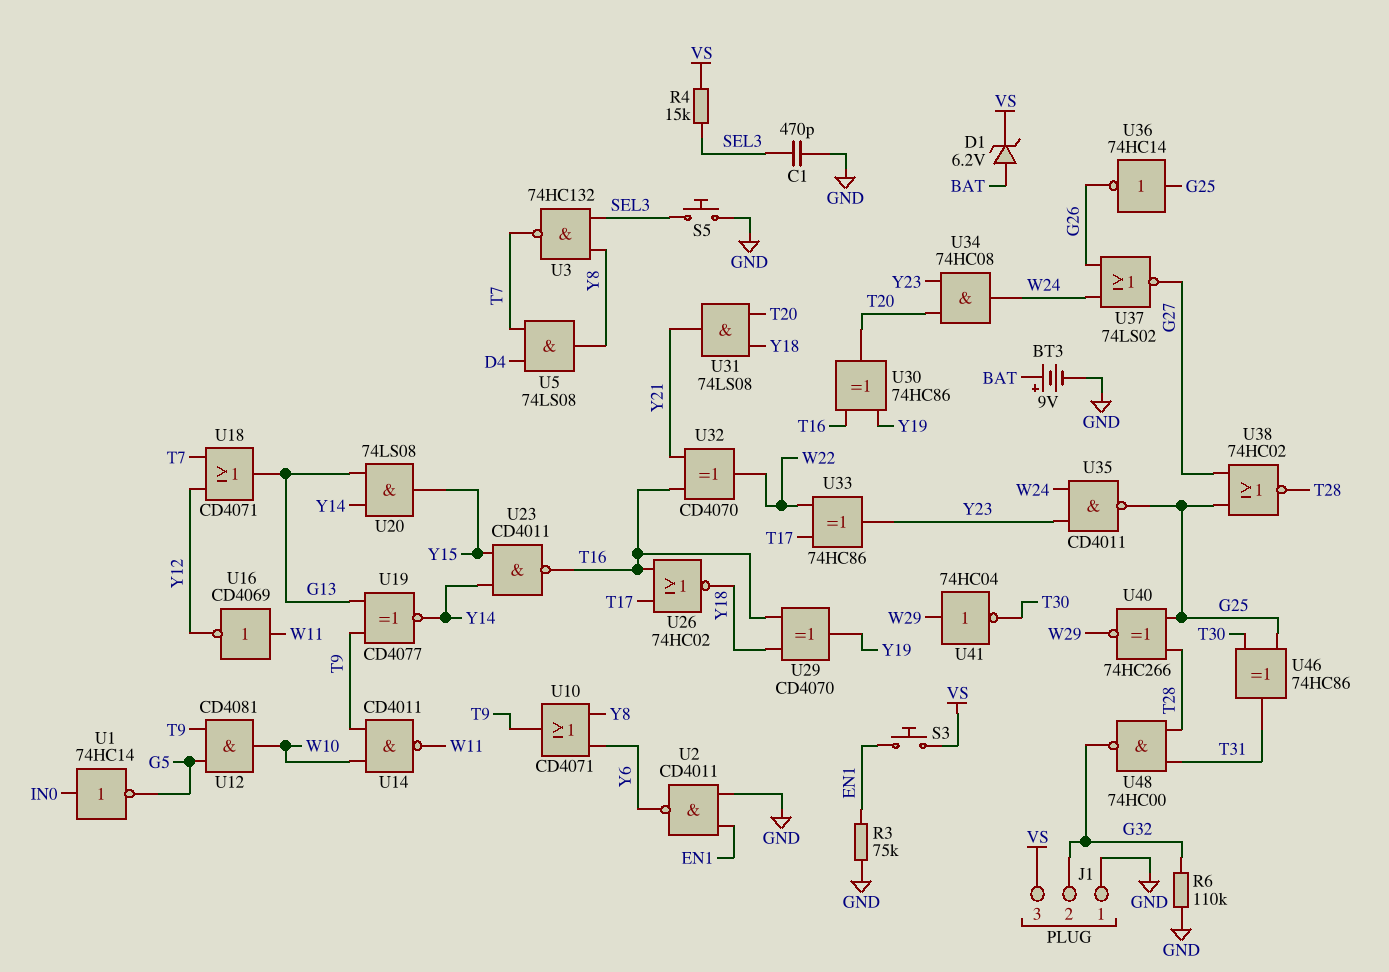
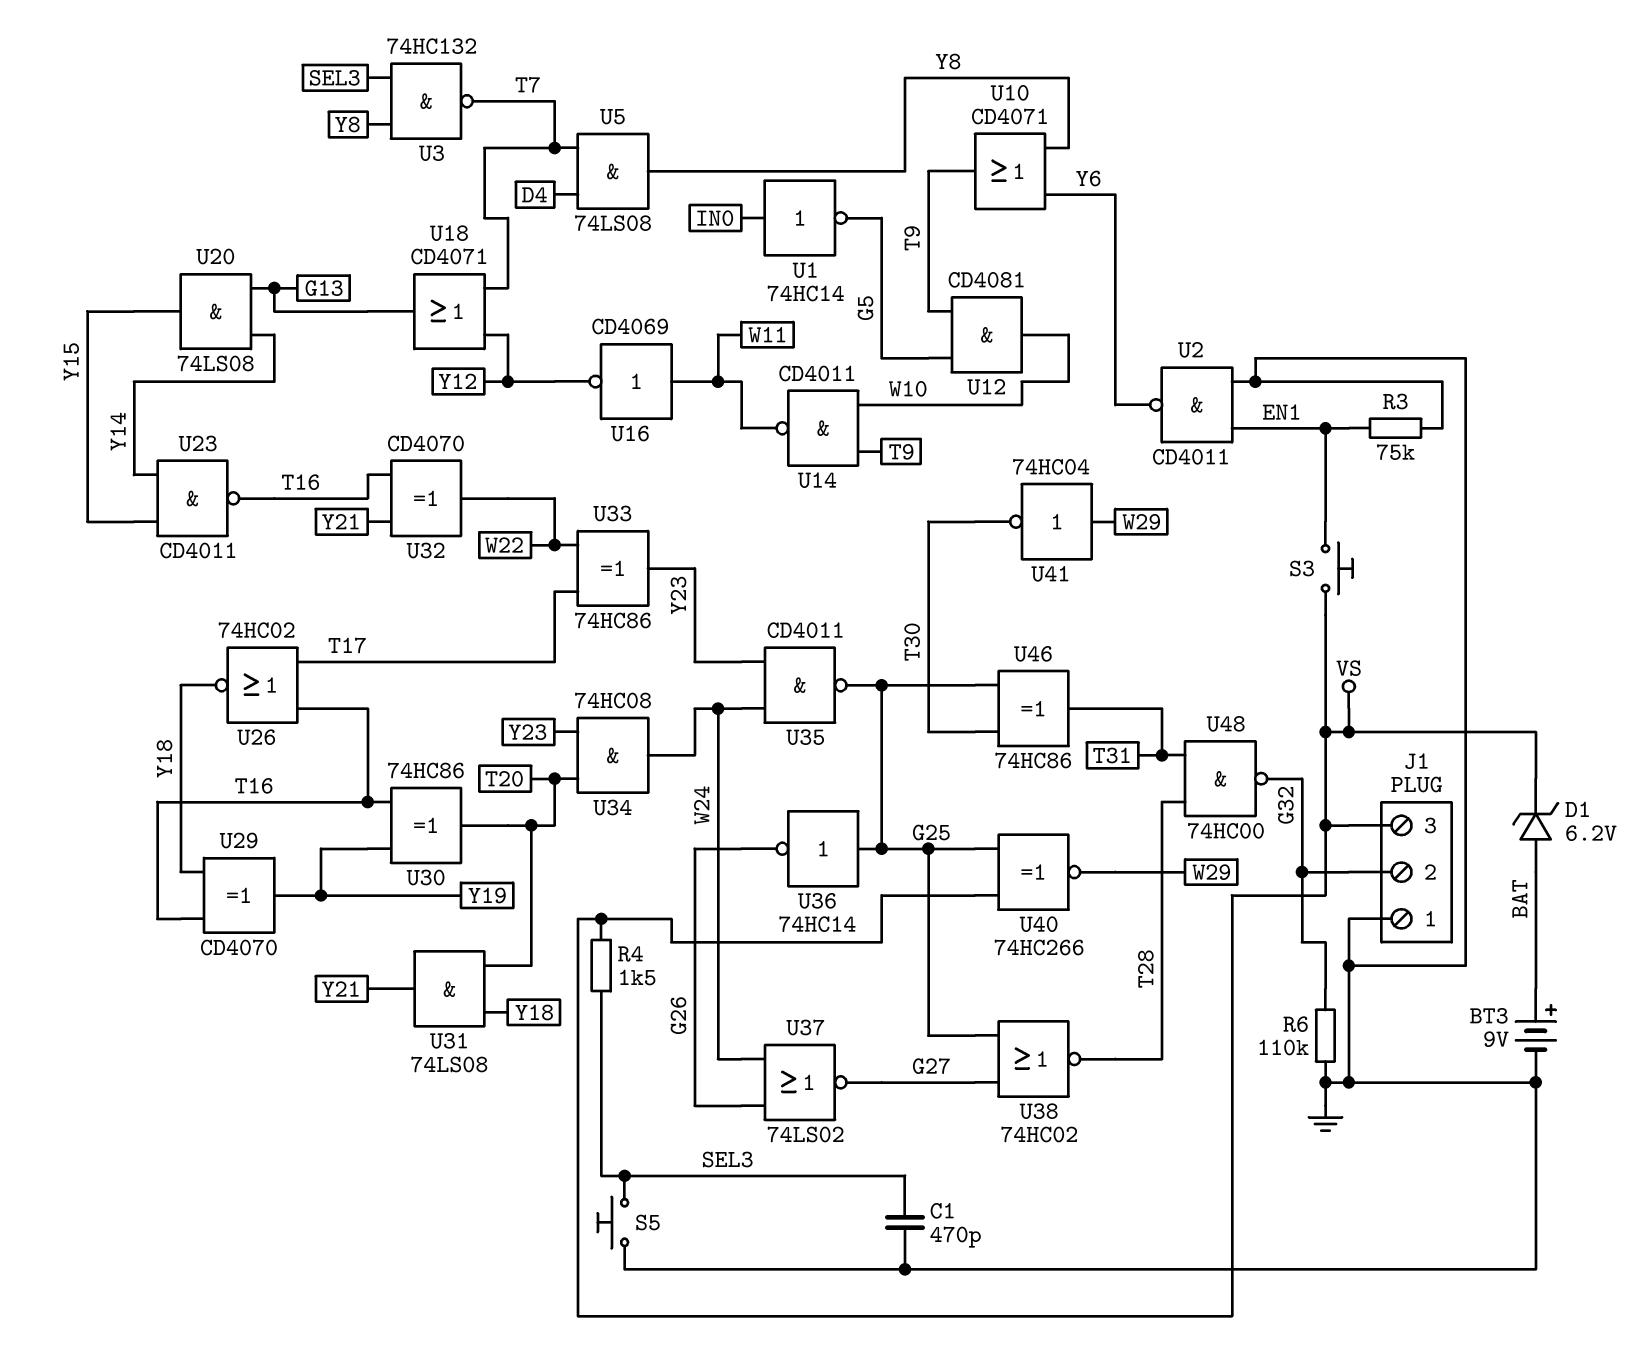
R4: 15k (SEL3, VS) -> 1.5k (SEL3, VS)
U19: XNOR CD4077 (in G13, in T9, out Y14) -> none
U40: XNOR 74HC266 (in G25, in T28, out W29) -> XNOR 74HC266 (in G25, in VS, out W29)

